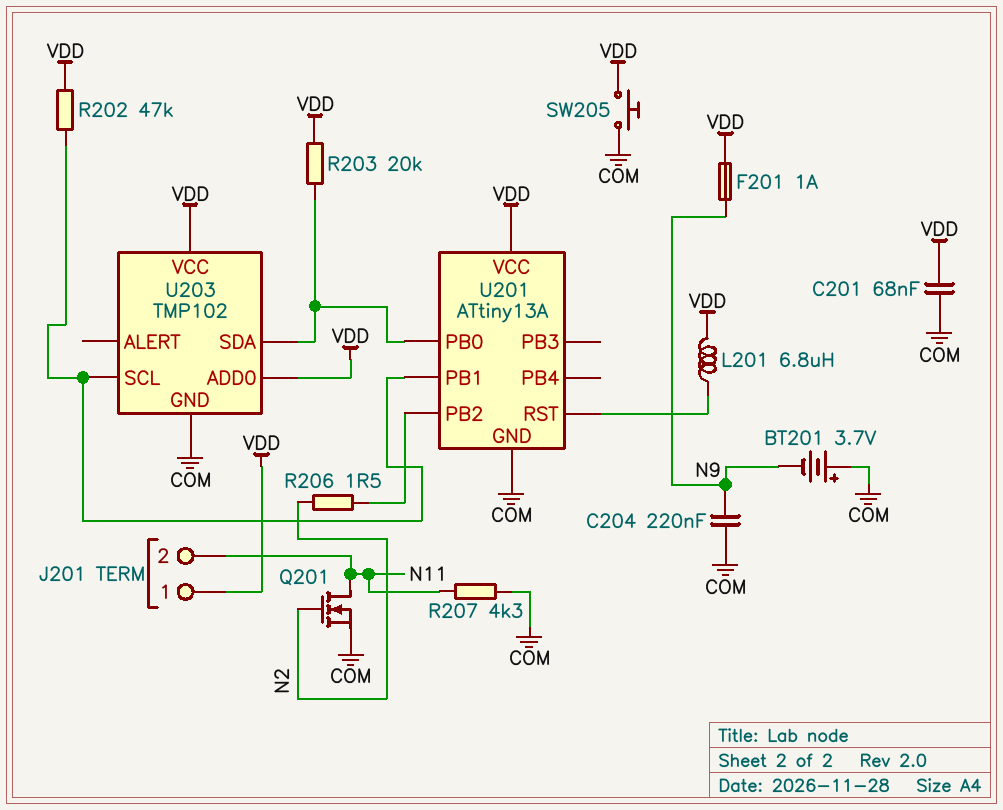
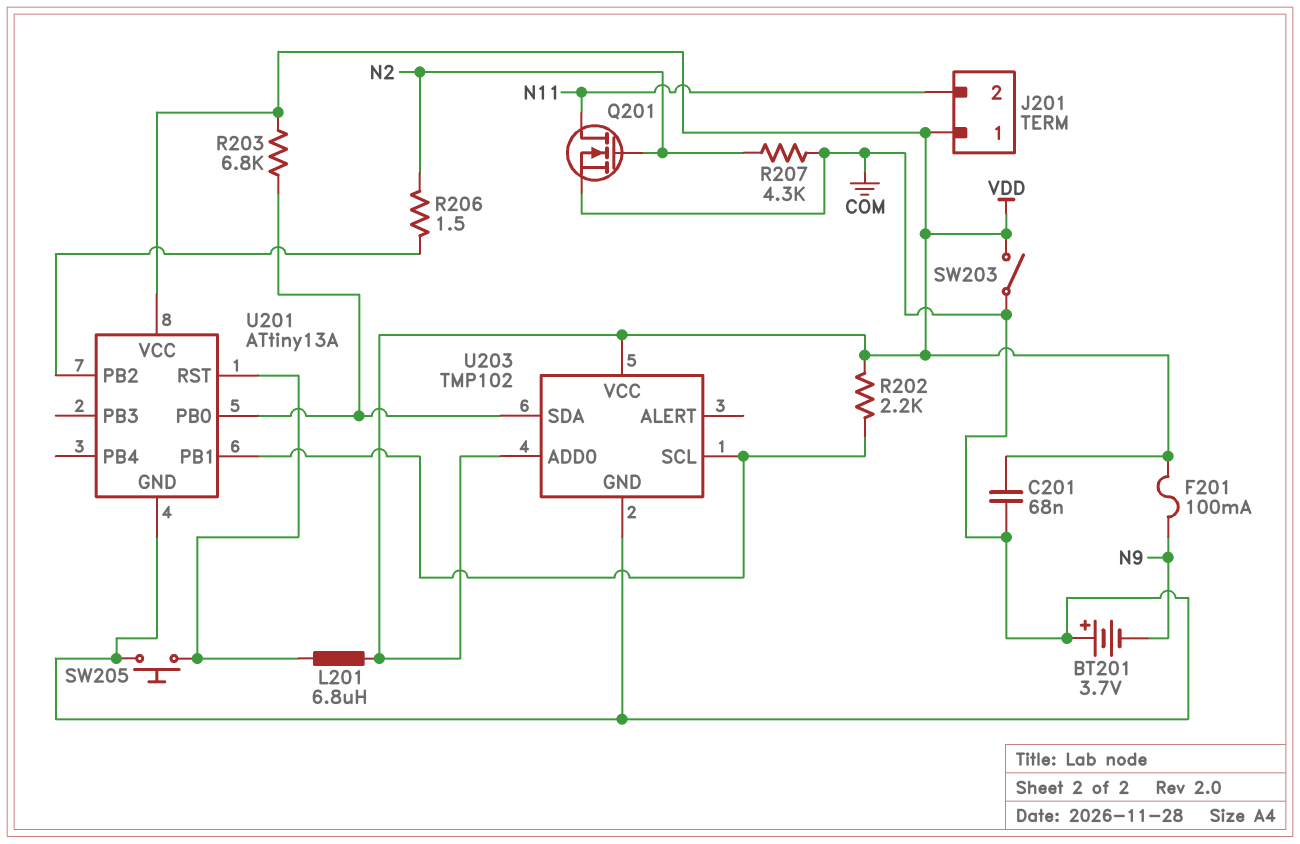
C204: 220nF (COM, N9) -> none
F201: 1A (N9, VDD) -> 100mA (N9, VDD)
R202: 47k (U201/PB1, VDD) -> 2.2k (U201/PB1, VDD)
R203: 20k (U201/PB0, VDD) -> 6.8k (U201/PB0, VDD)
R207: 4.3k (COM, N11) -> 4.3k (COM, N2)
SW203: none -> switch (COM, VDD)
SW205: button (COM, VDD) -> button (COM, U201/RST)

